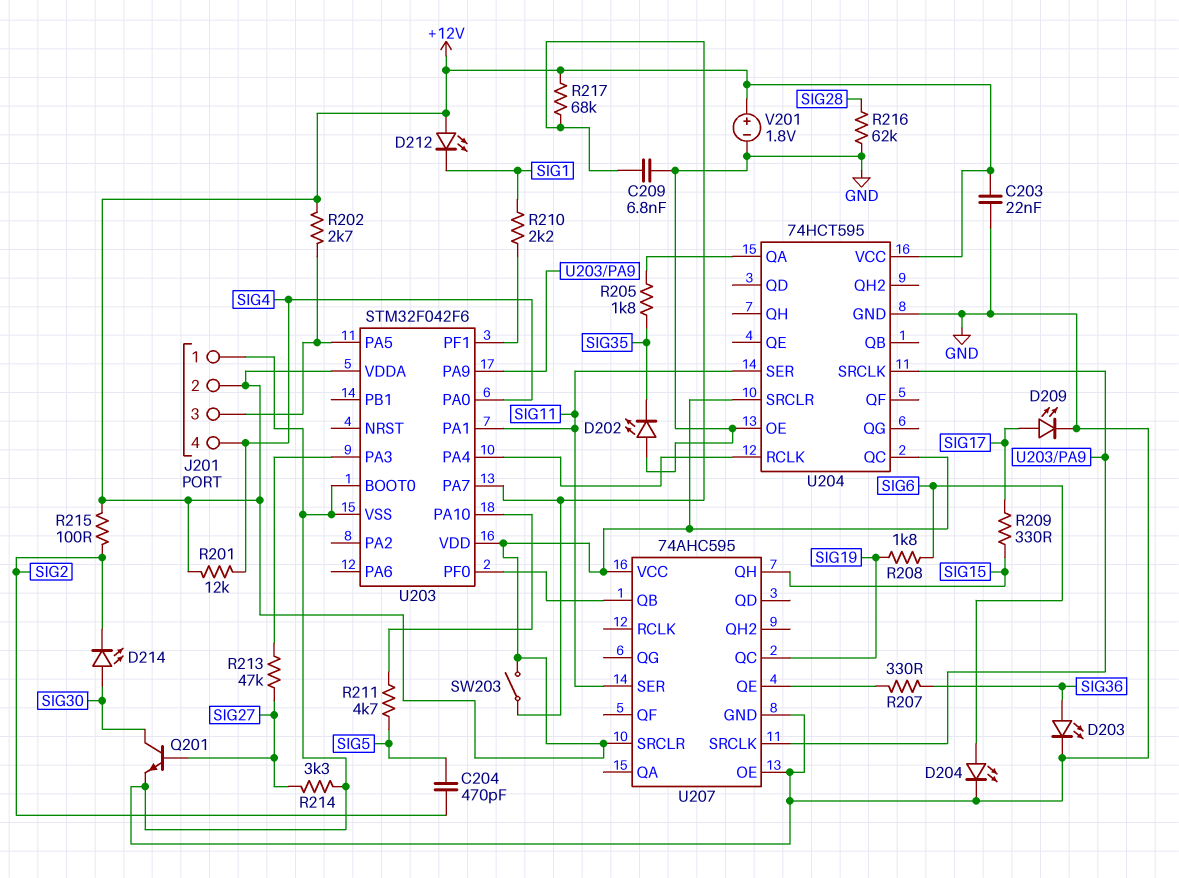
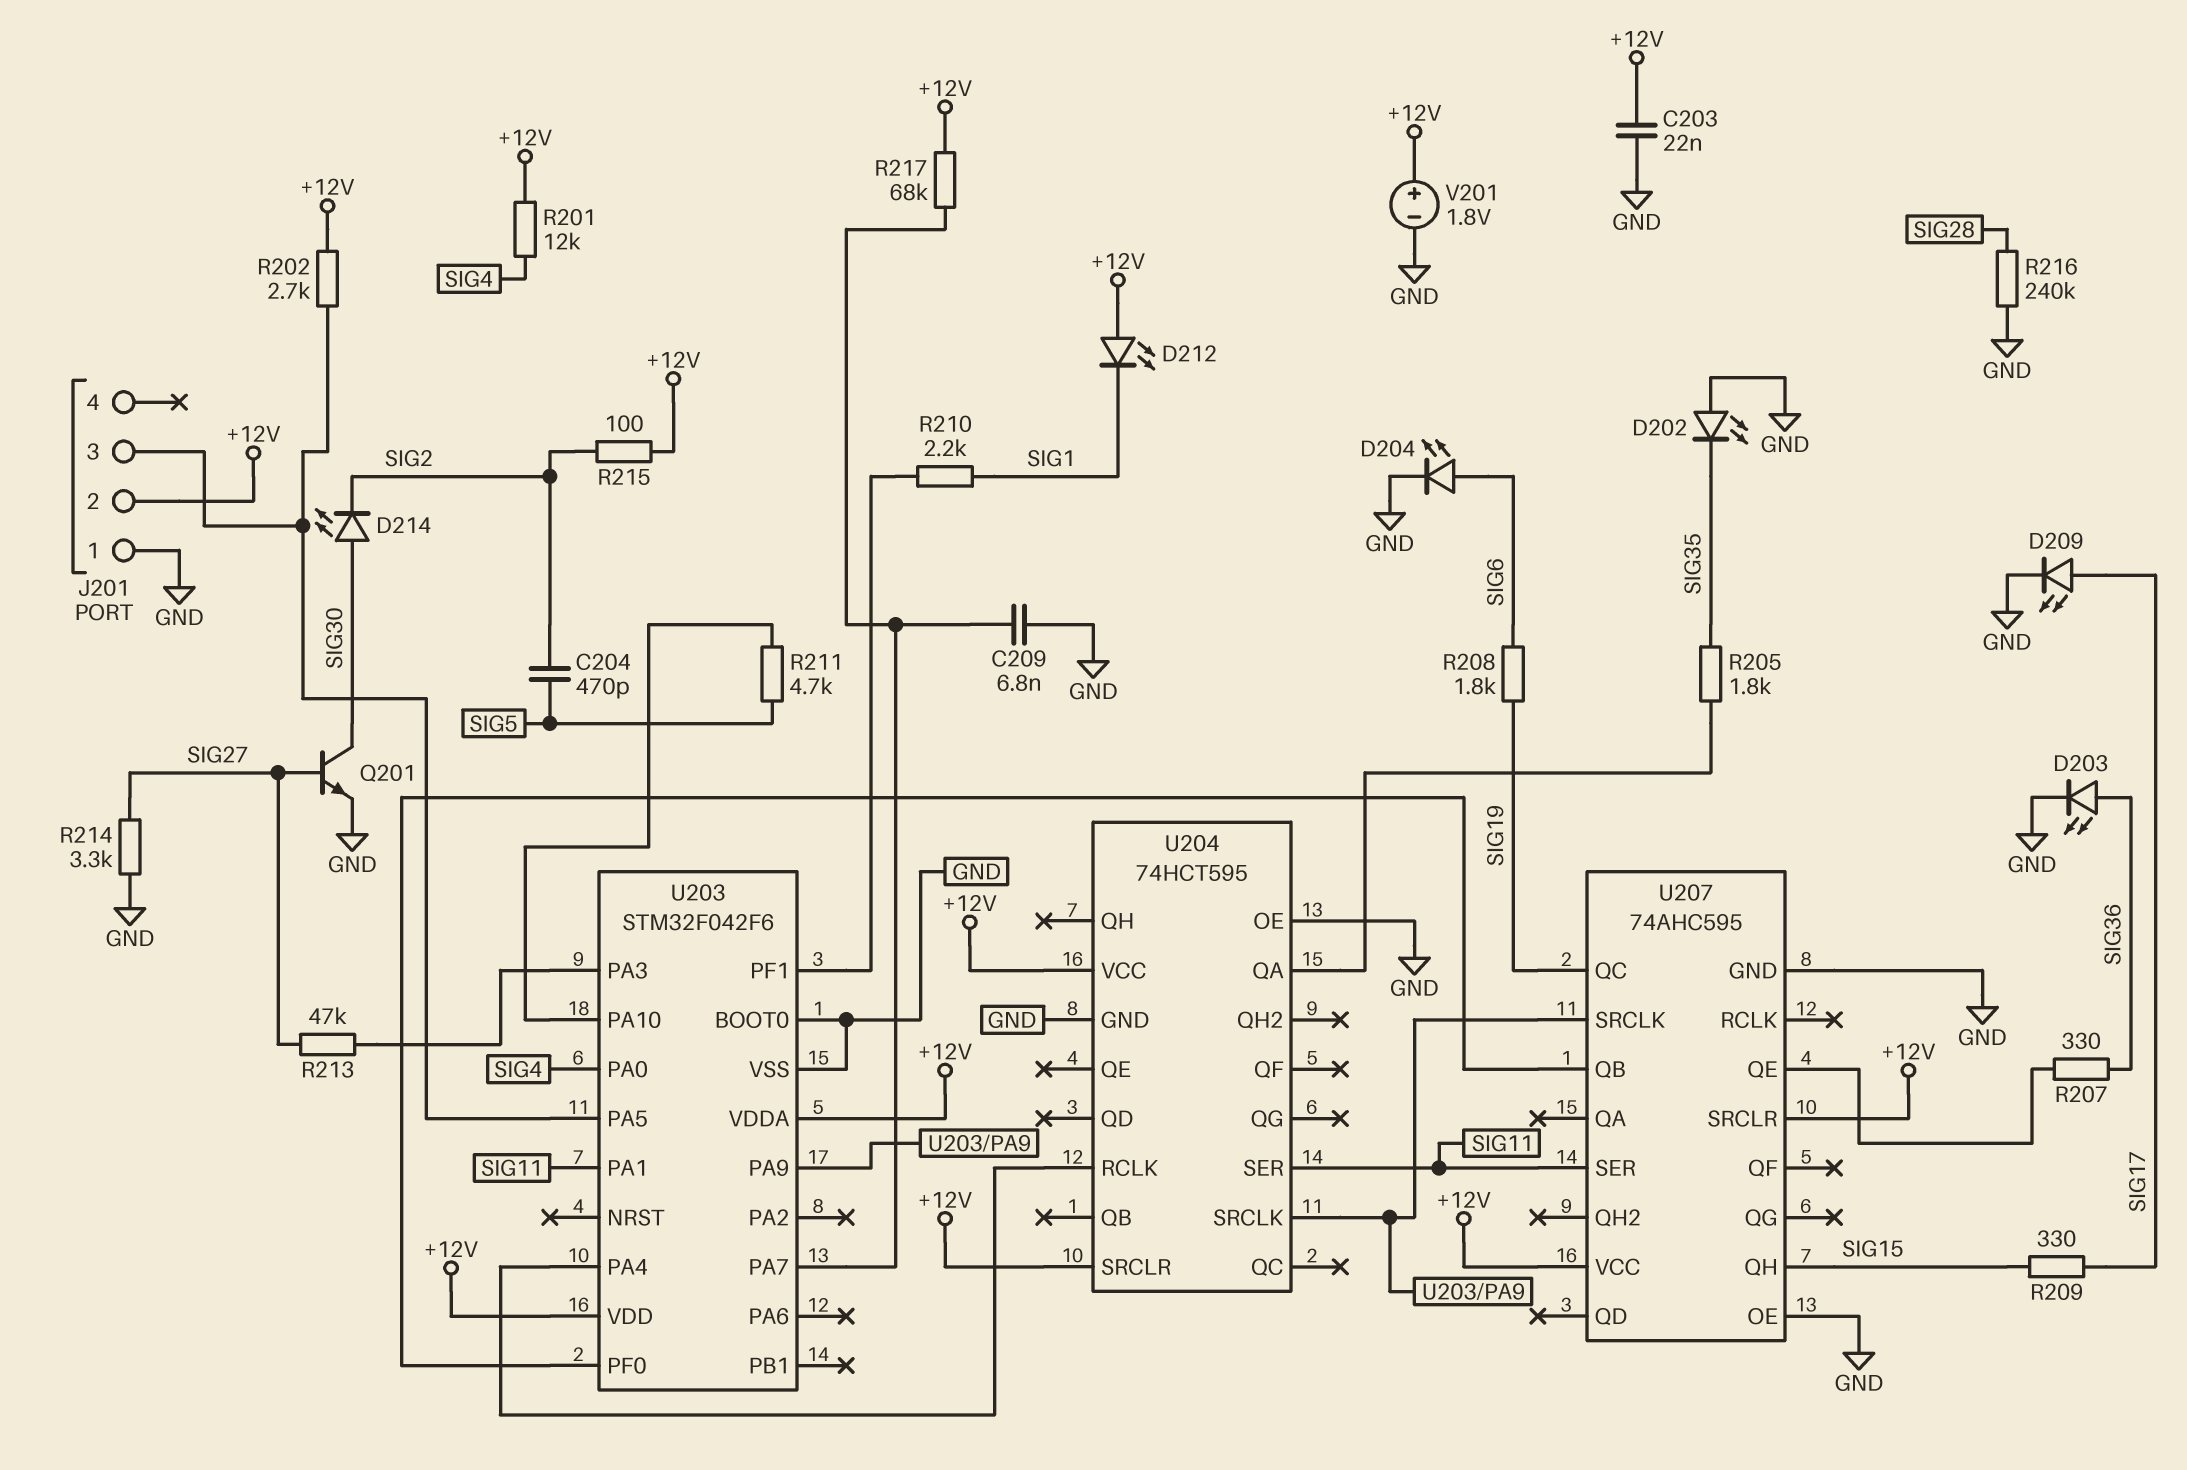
J201 pin 4: SIG4 -> none
R216: 62k (GND, SIG28) -> 240k (GND, SIG28)
SW203: switch (+12V, U203/PA7) -> none
U204 pin QC: +12V -> none

